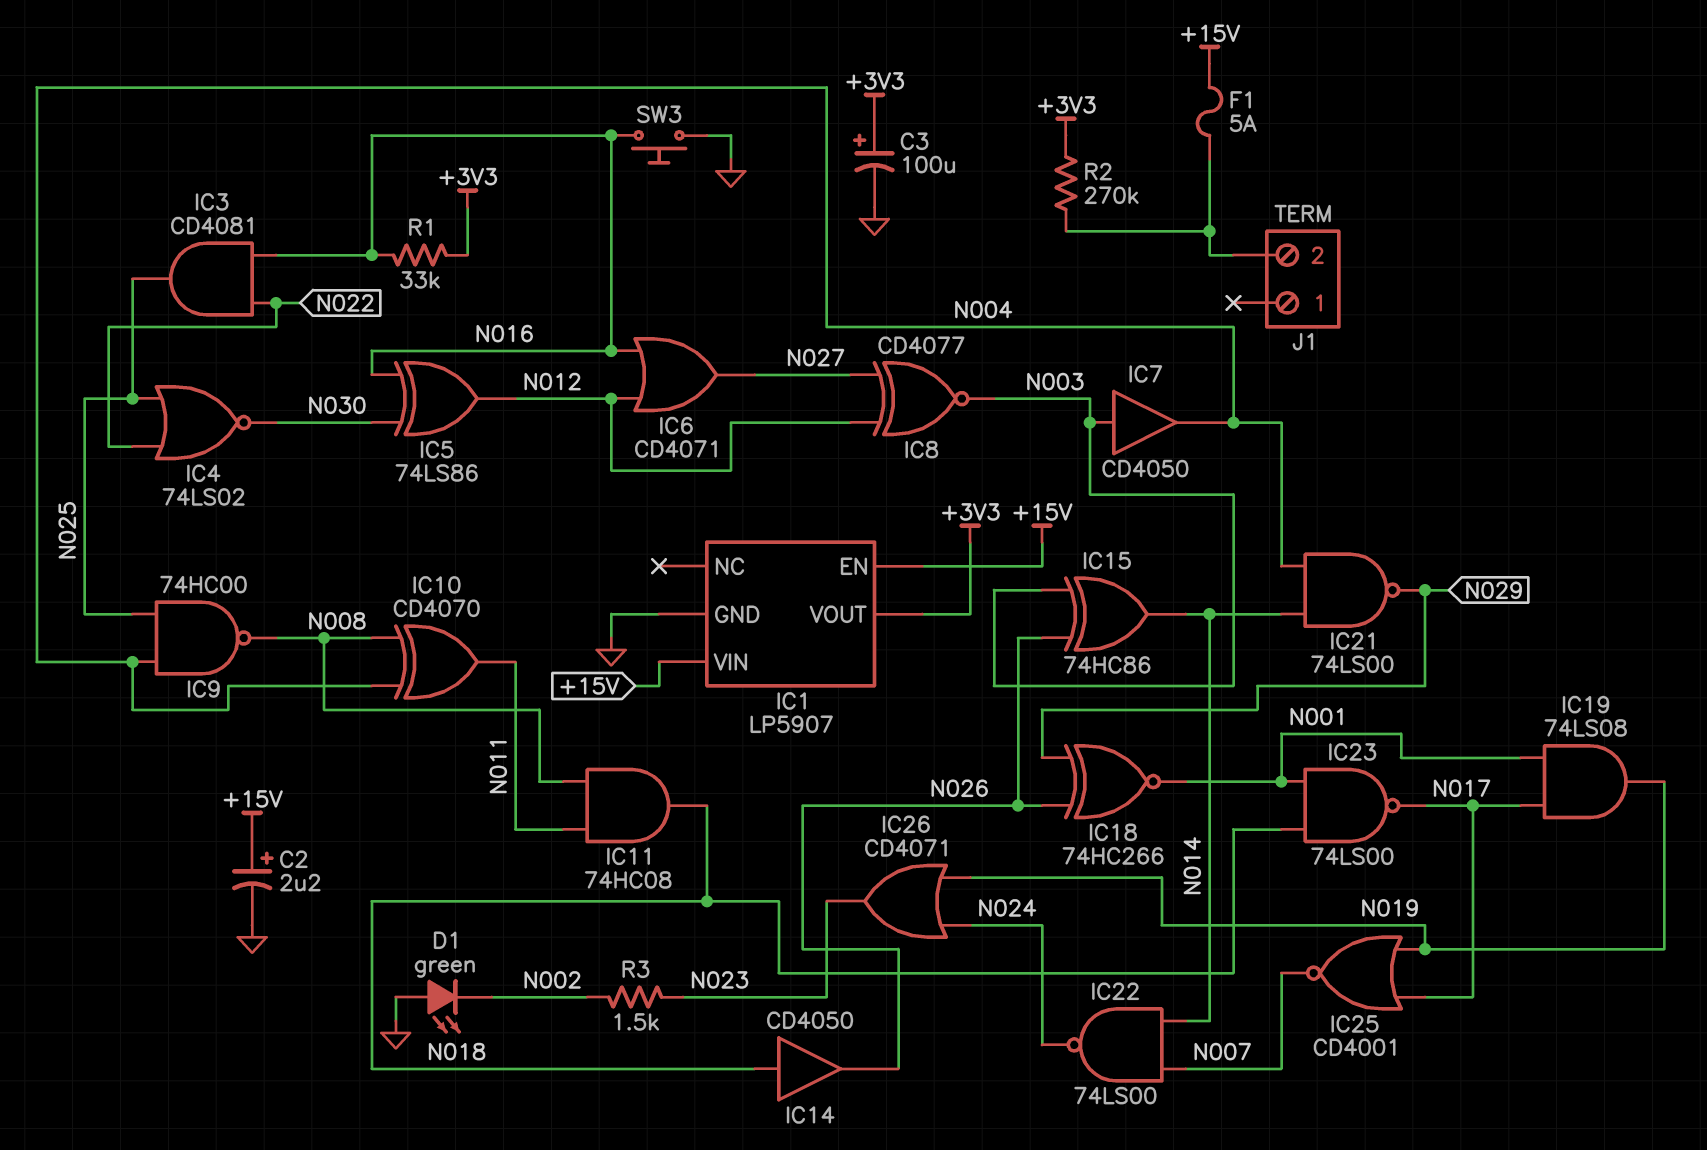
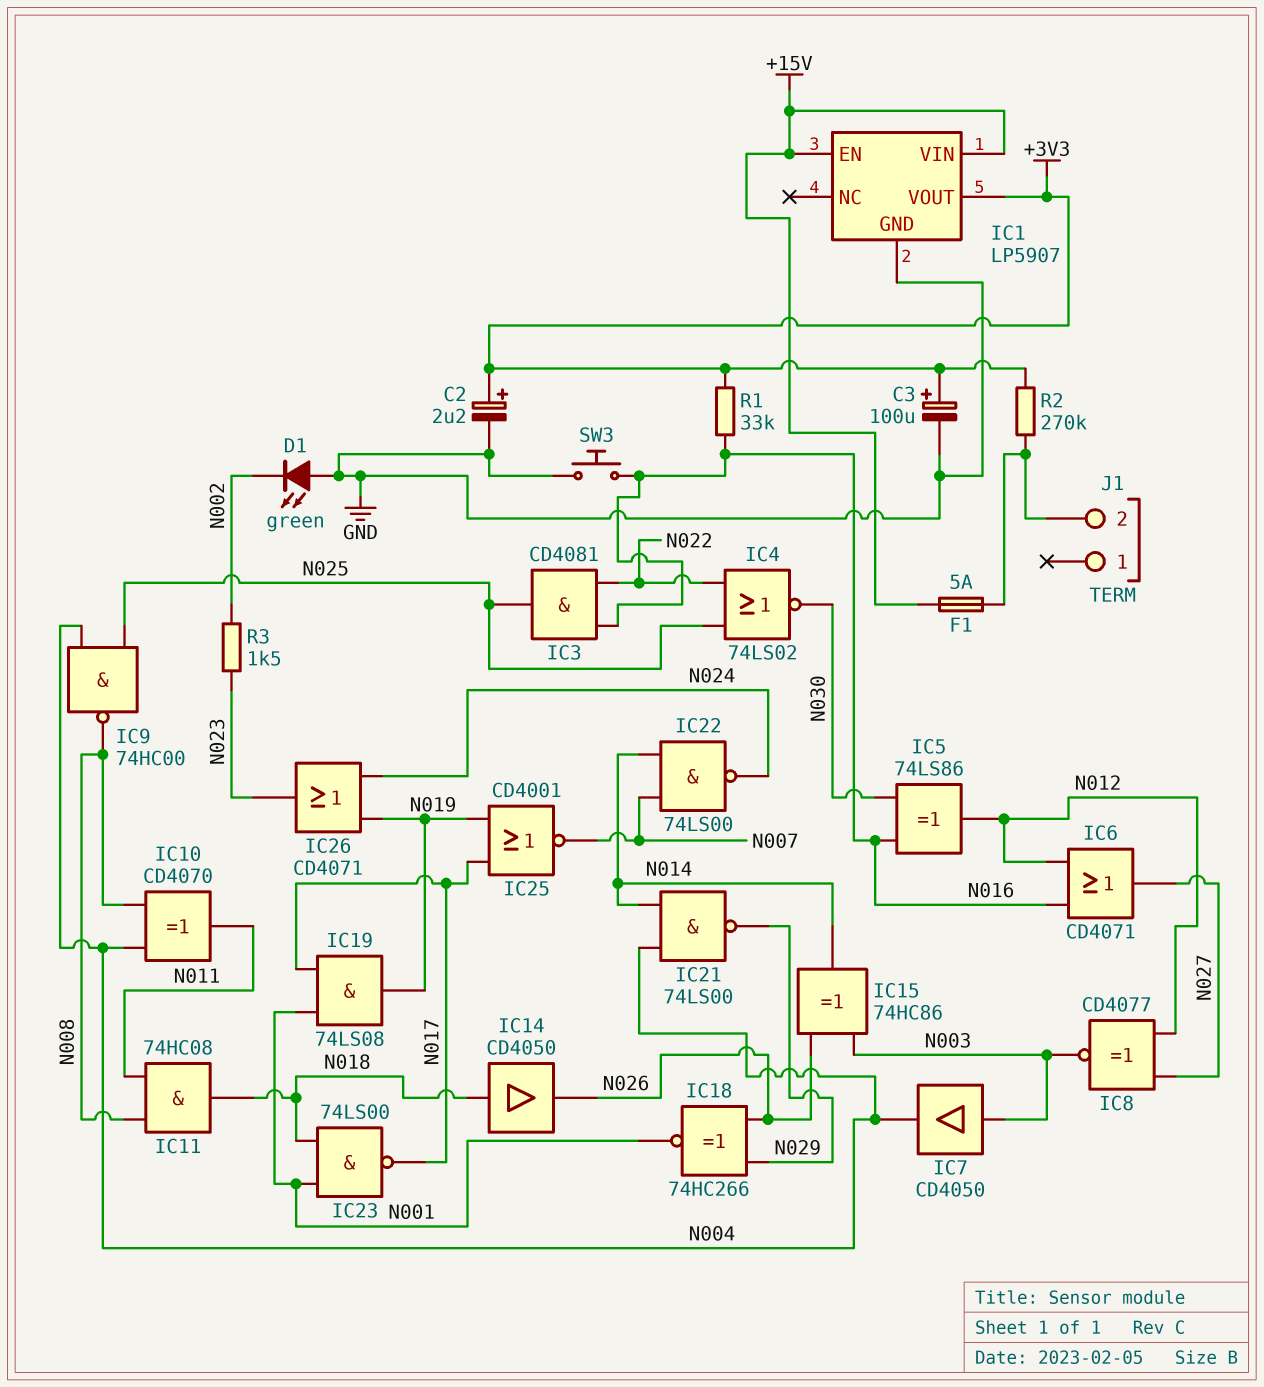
C2: 2.2uF (plus +15V, minus GND) -> 2.2uF (plus +3V3, minus GND)

